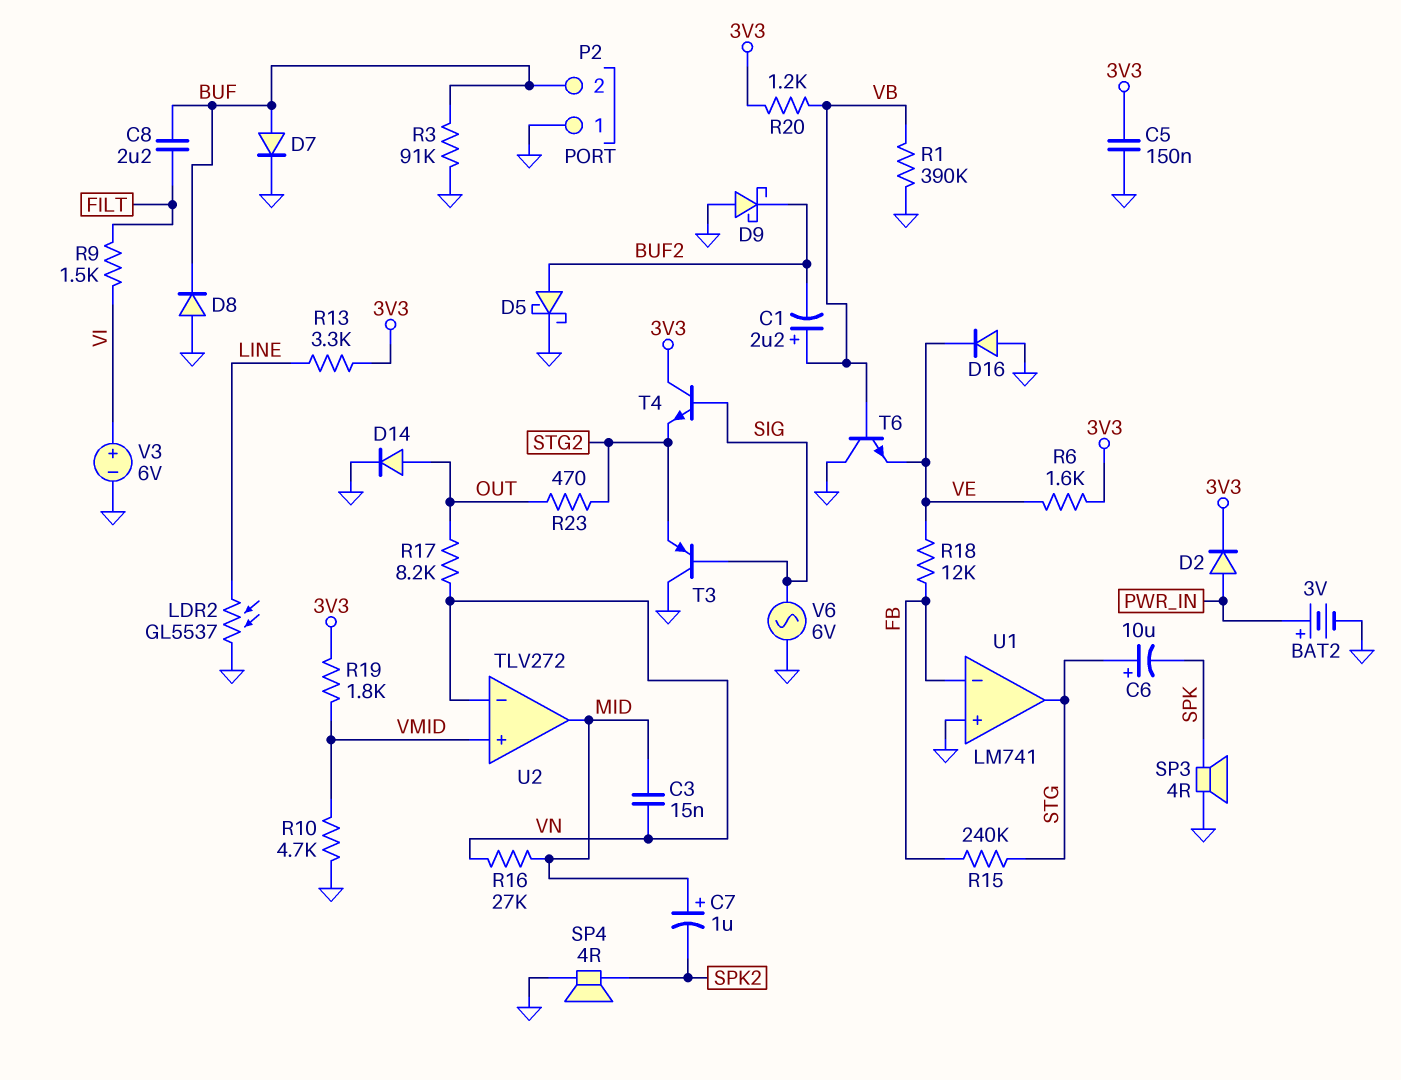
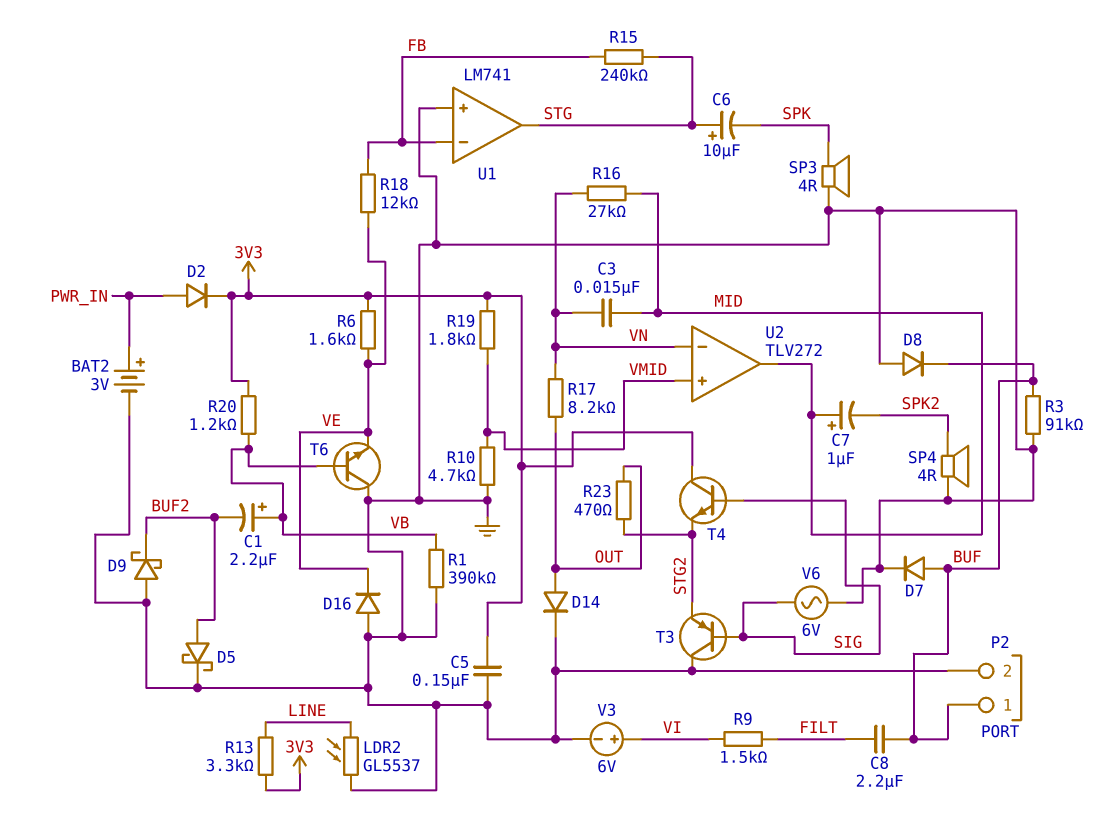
P2 pin 1: GND -> BUF
P2 pin 2: BUF -> GND

